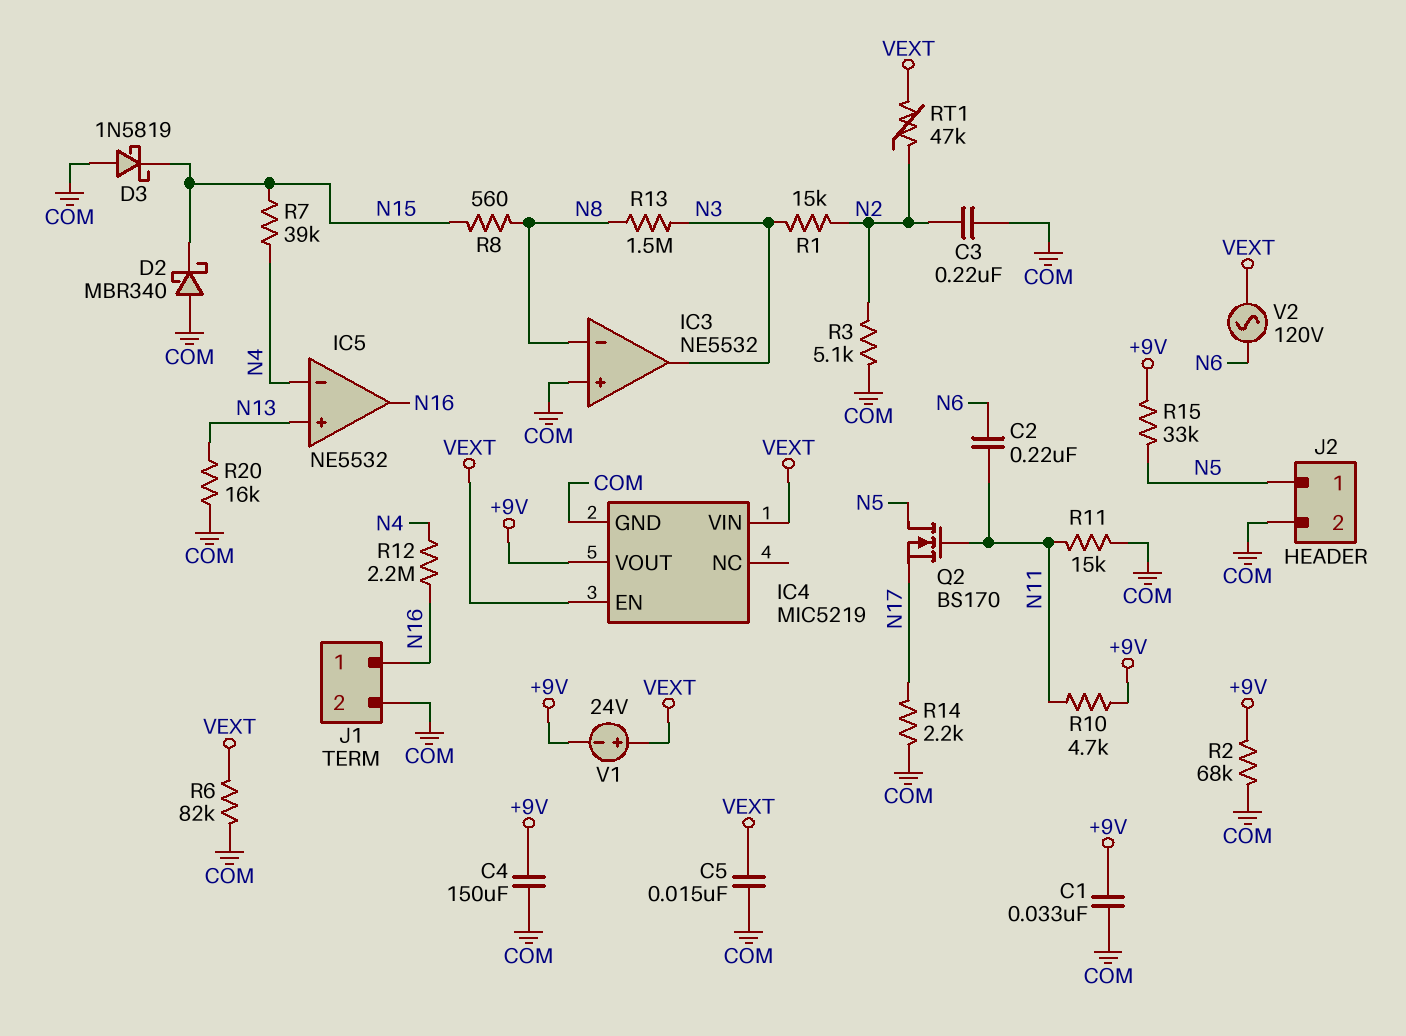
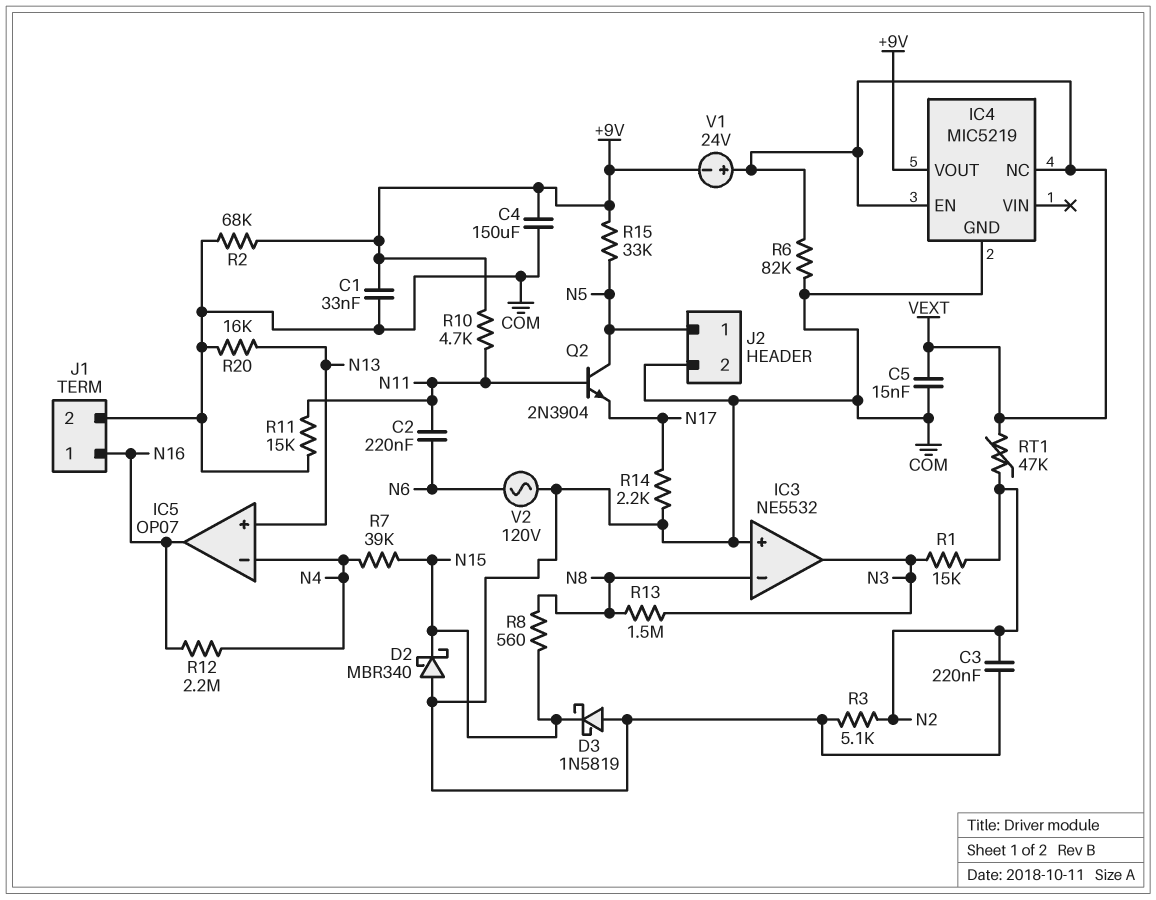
IC4 pin NC: none -> VEXT
IC4 pin VIN: VEXT -> none
IC5: NE5532 -> OP07
Q2: NMOS BS170 (G N11, D N5, S N17) -> NPN 2N3904 (B N11, C N5, E N17)
V2: AC 120V (N6, VEXT) -> AC 120V (COM, N6)

